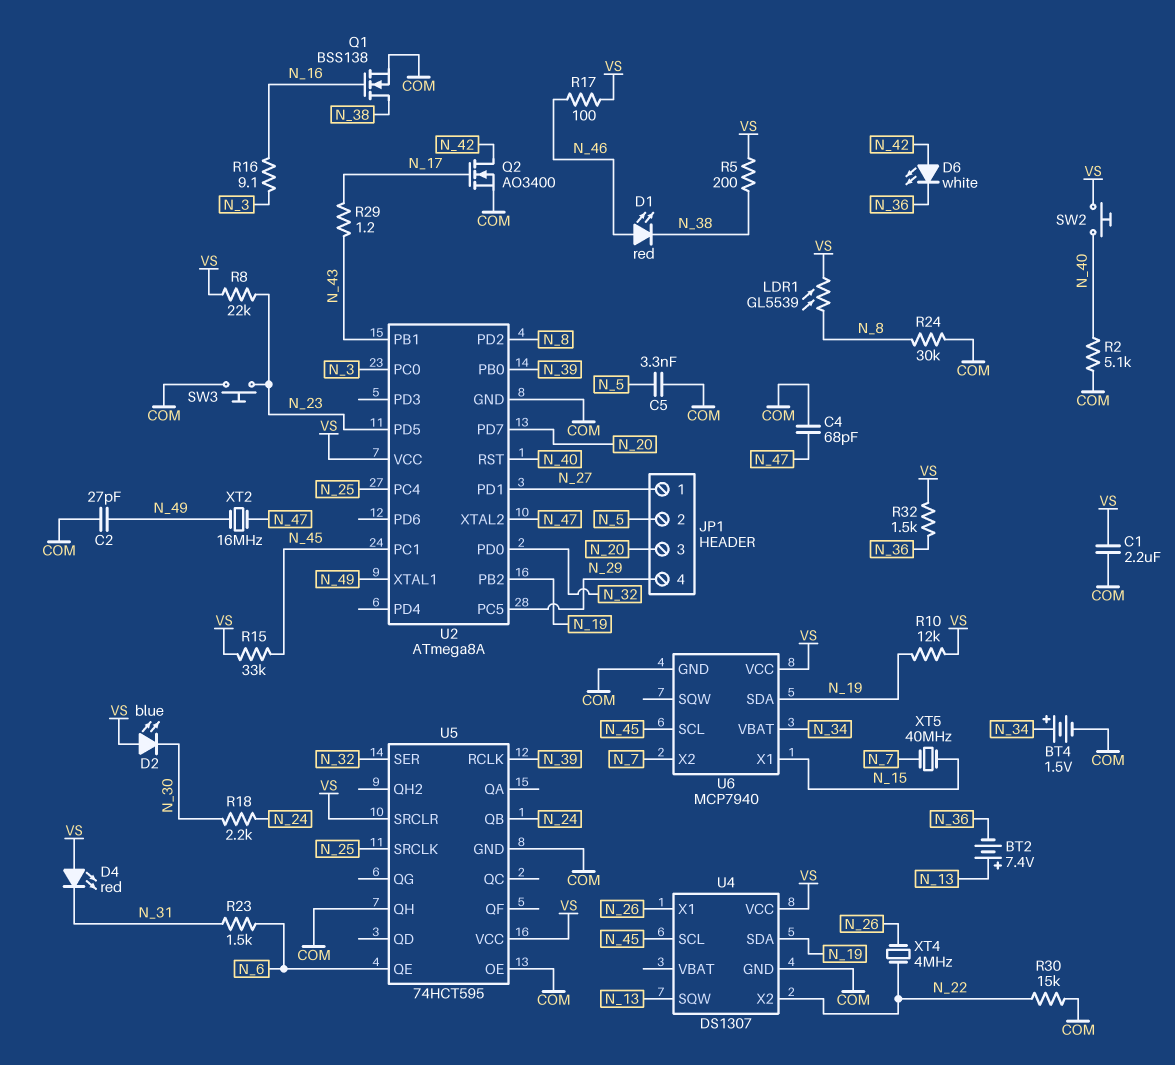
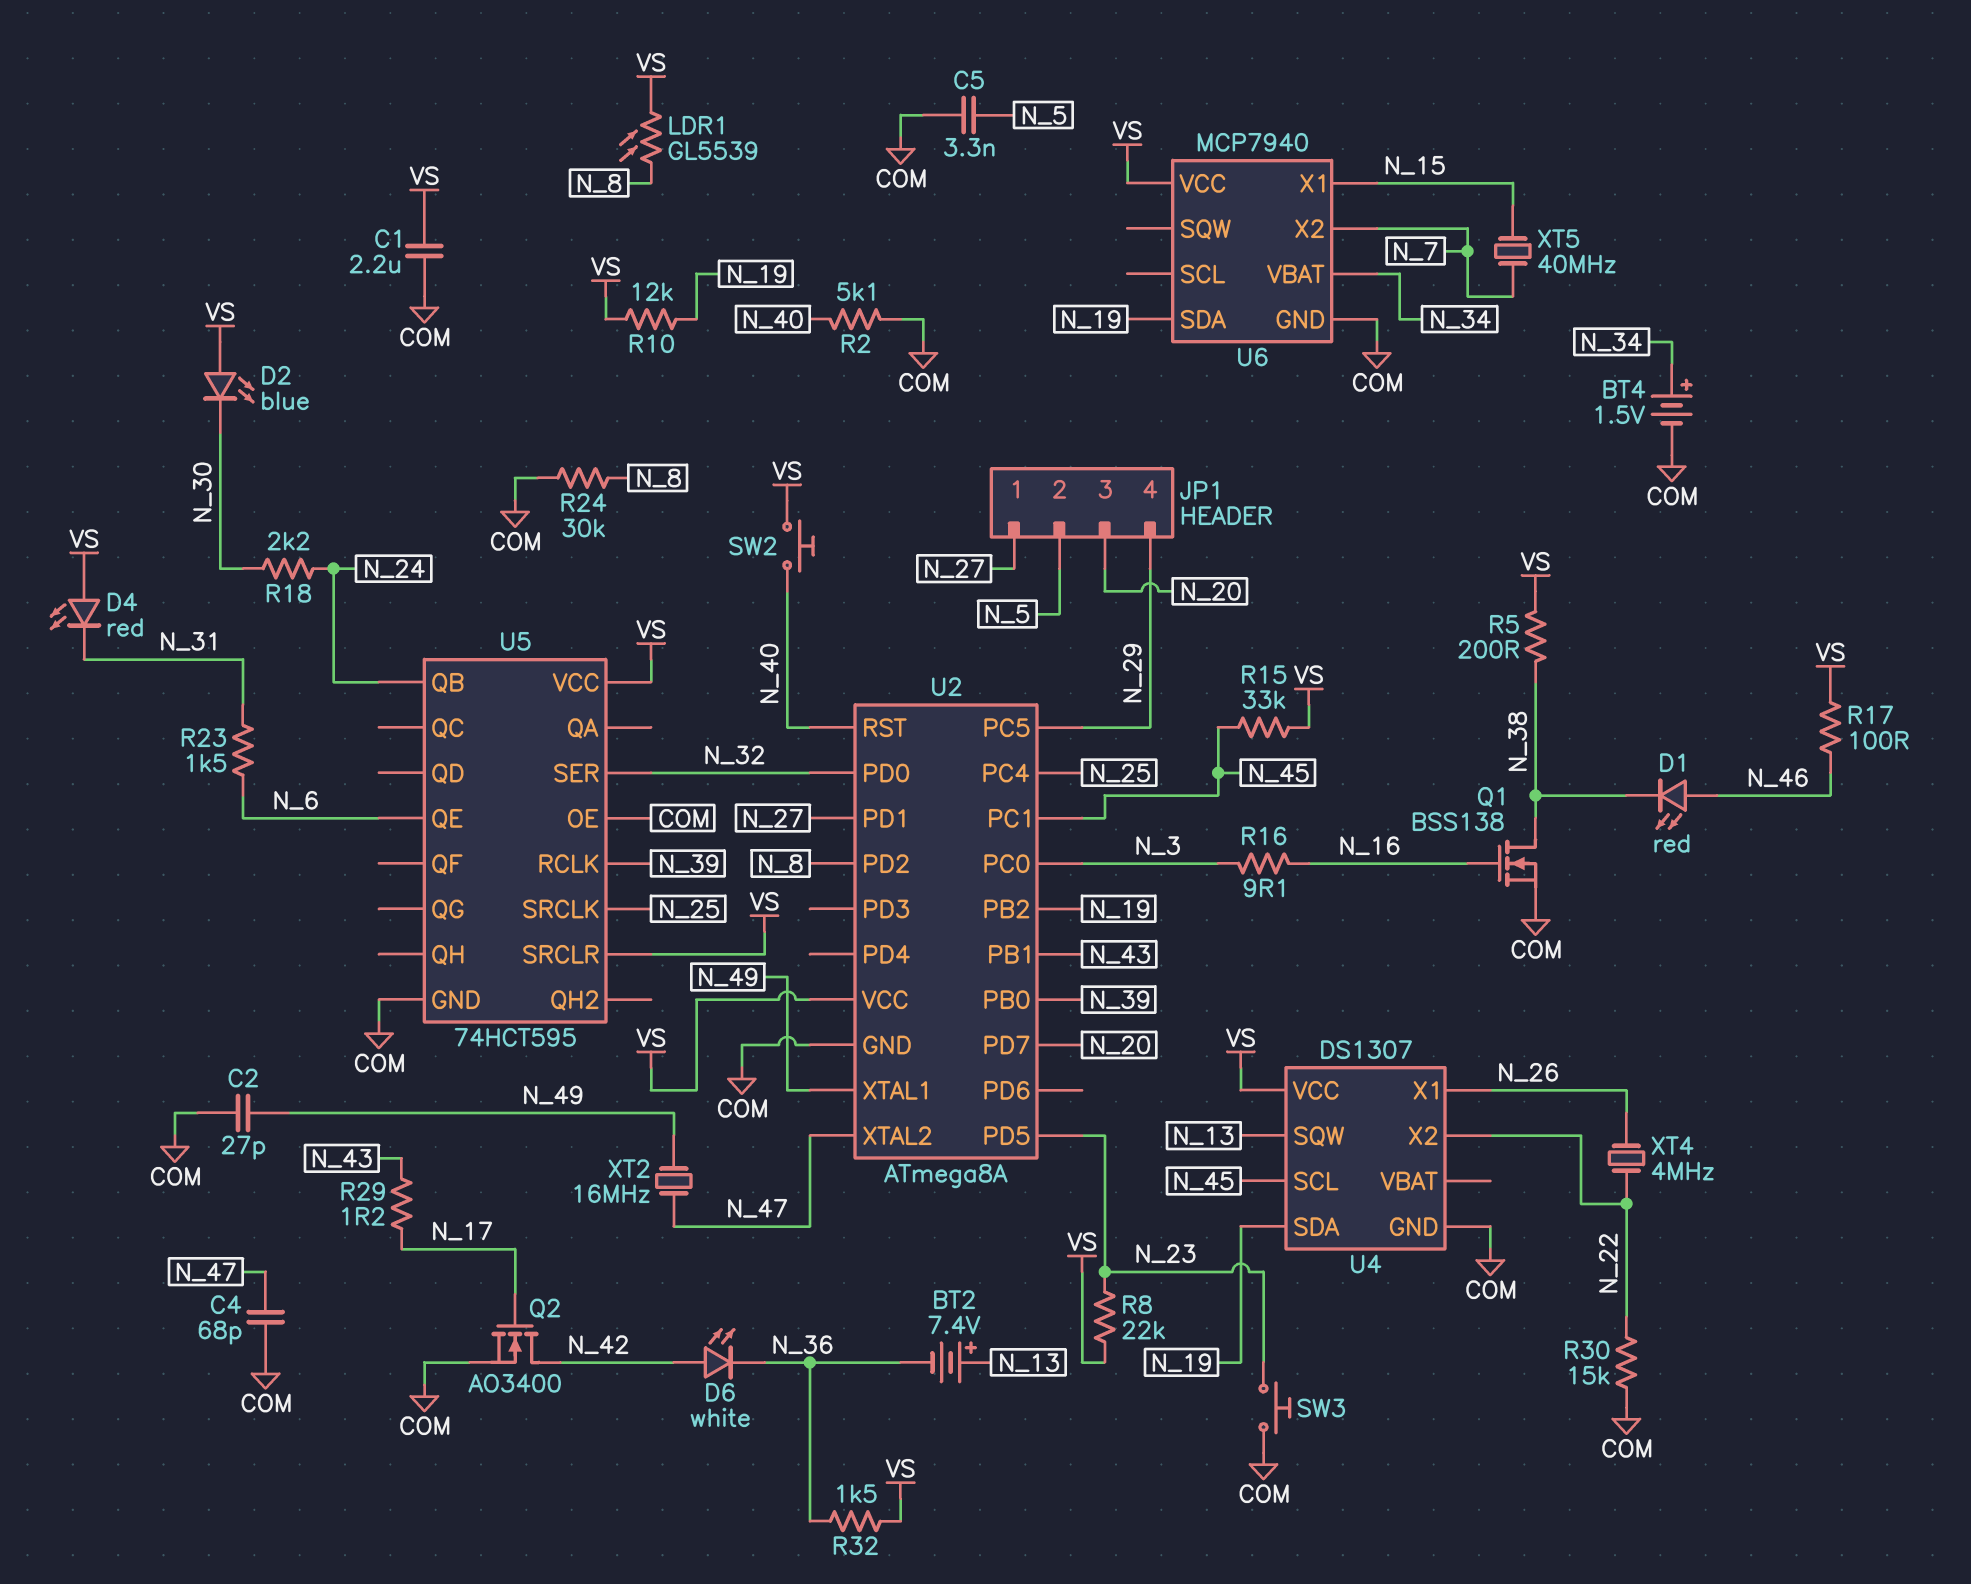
U5 pin QH: COM -> none
U6 pin SCL: N_45 -> none

